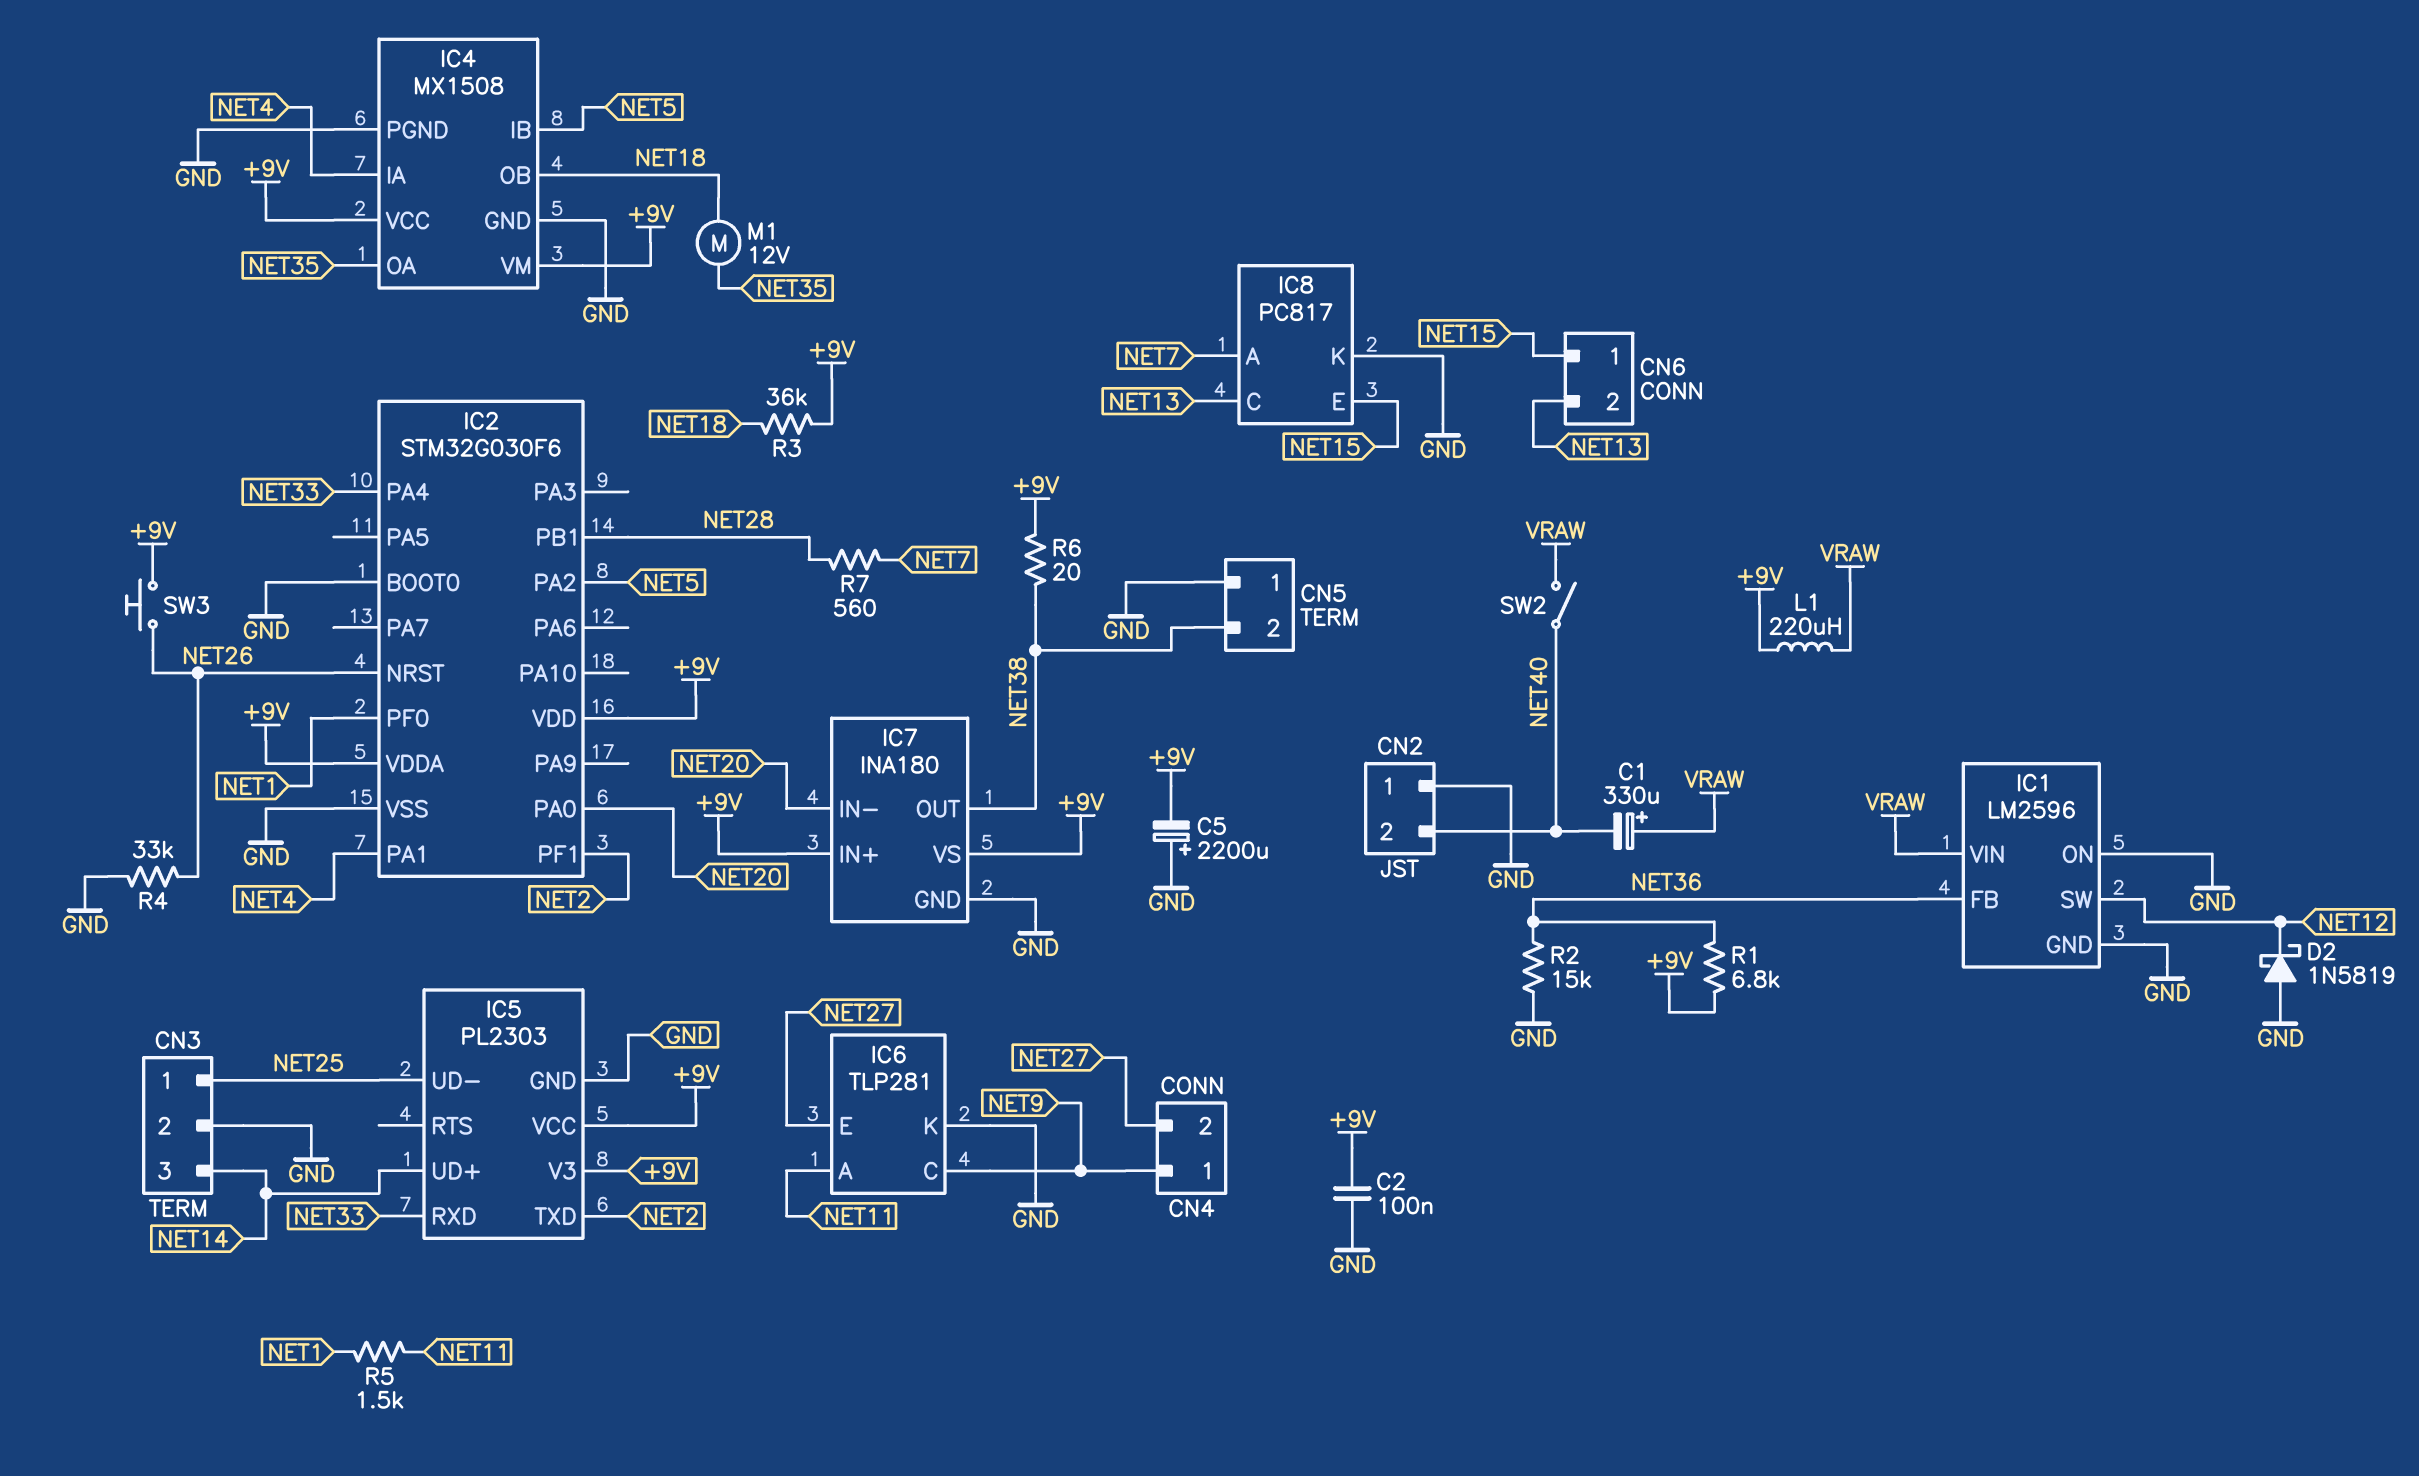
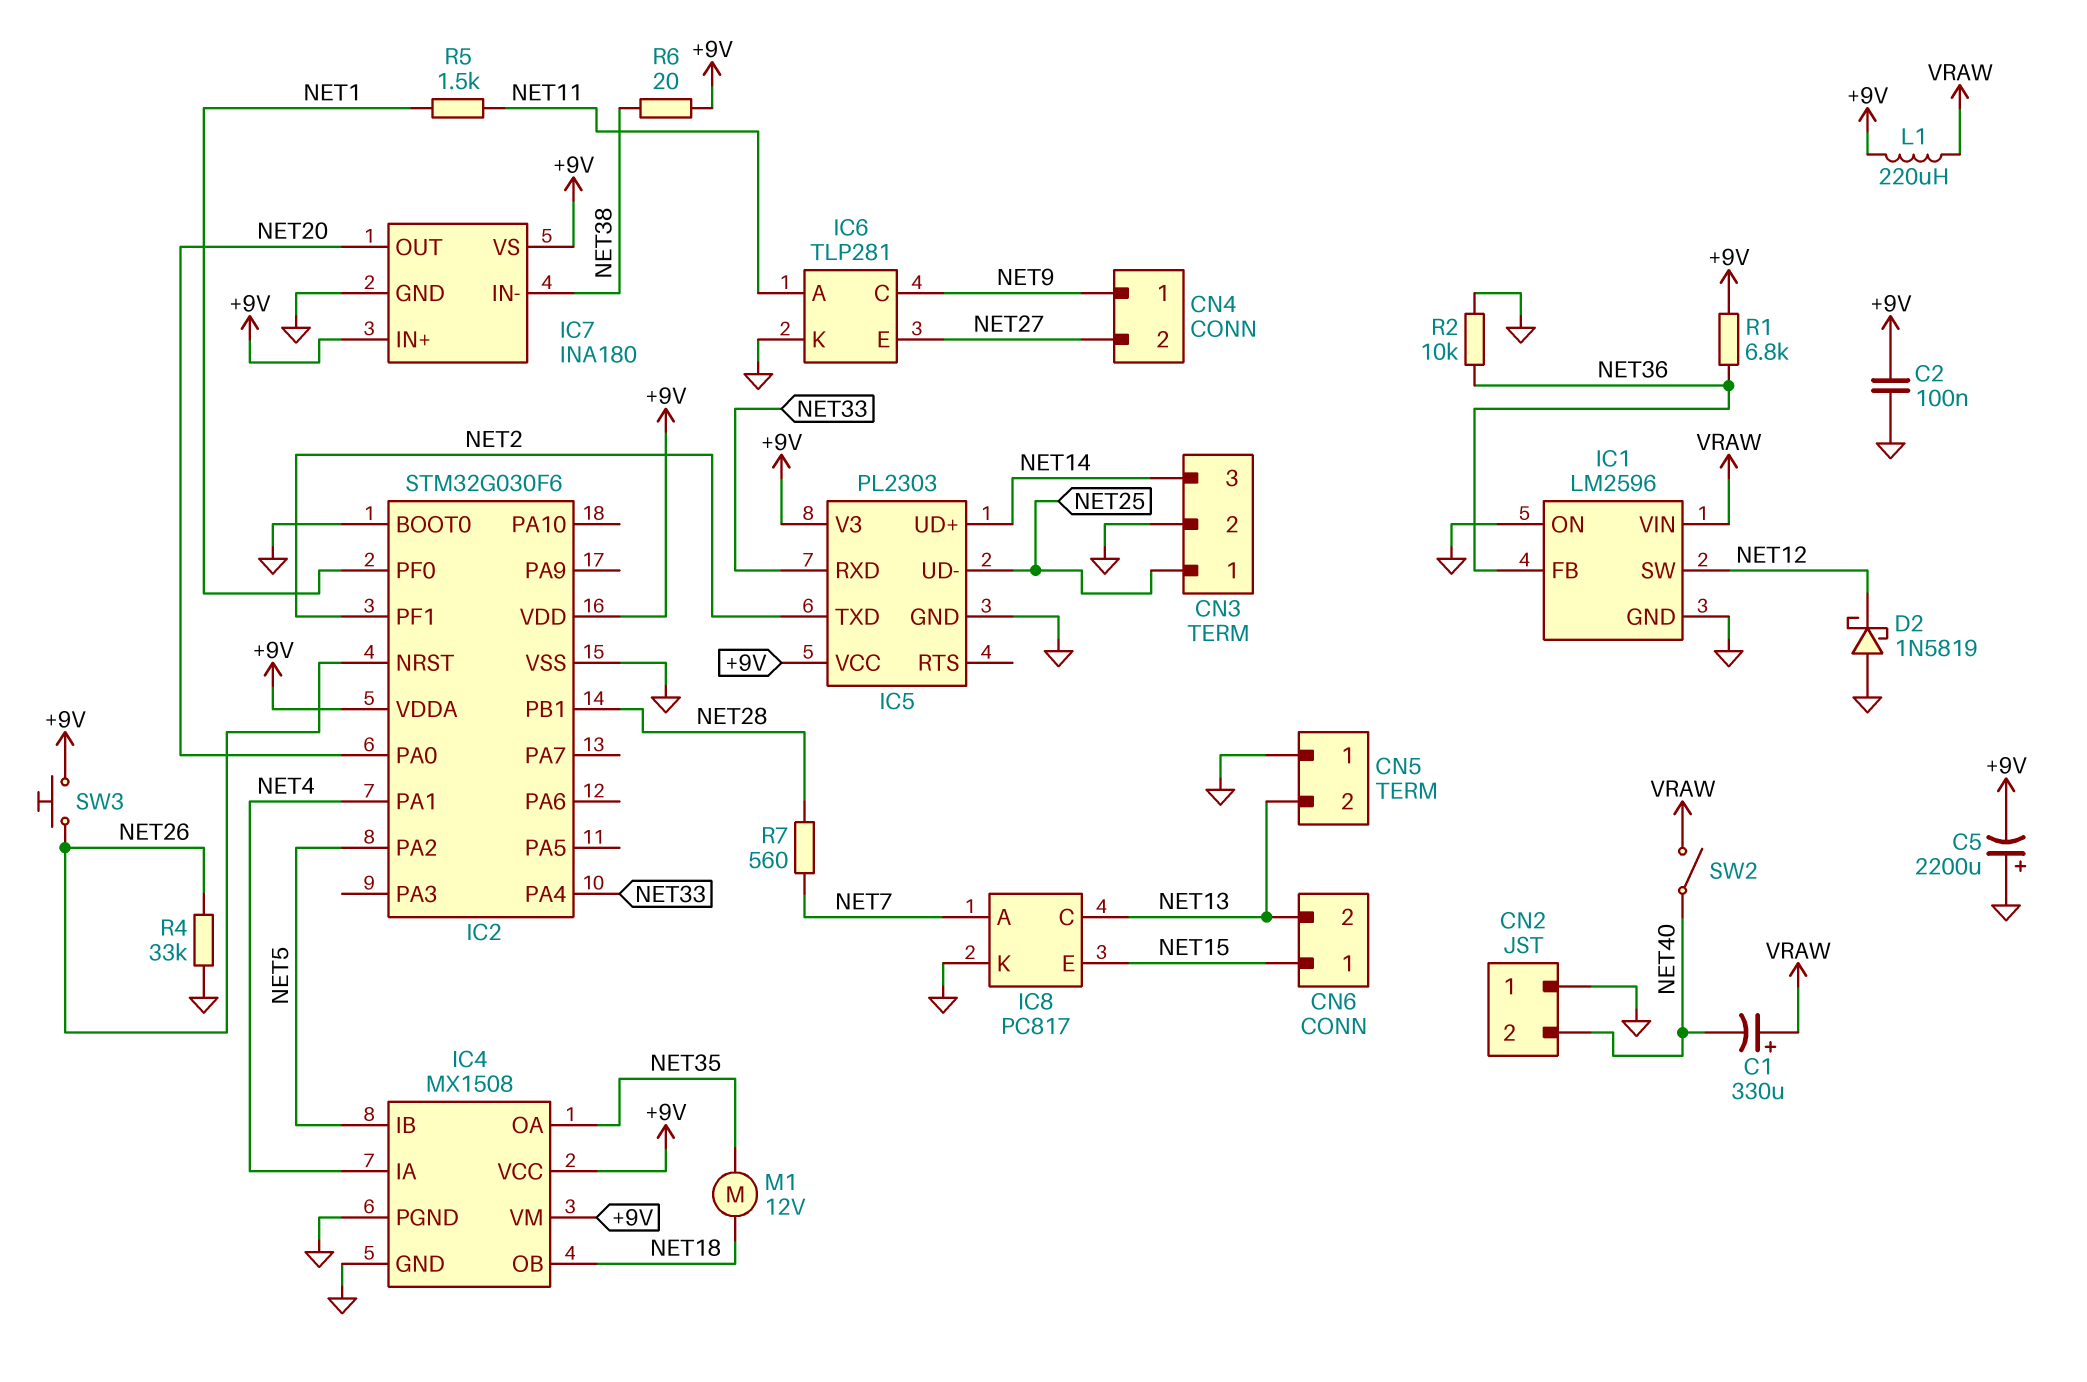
CN5 pin 2: NET38 -> NET13
IC7 pin IN-: NET20 -> NET38
IC7 pin OUT: NET38 -> NET20
R2: 15k (GND, NET36) -> 10k (GND, NET36)
R3: 36k (+9V, NET18) -> none

